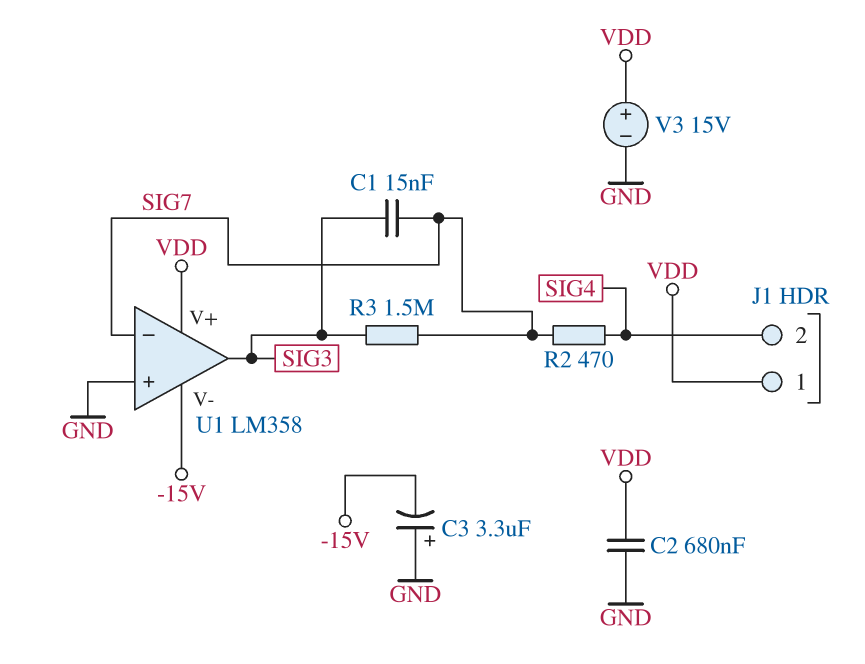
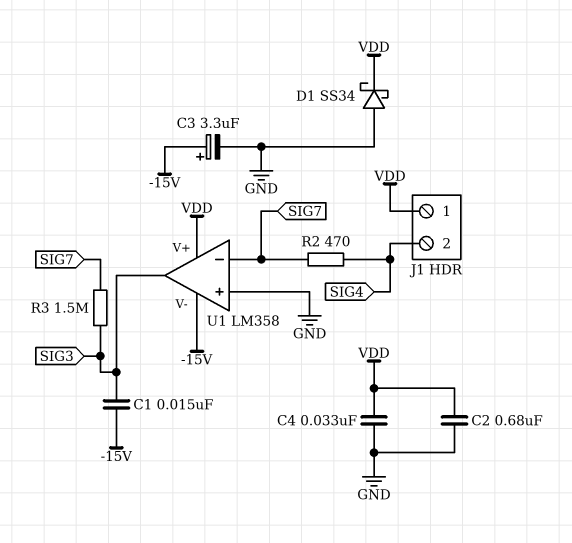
C1: 15nF (SIG3, SIG7) -> 15nF (-15V, SIG3)
C3: 3.3uF (plus GND, minus -15V) -> 3.3uF (plus -15V, minus GND)
C4: none -> 33nF (GND, VDD)
D1: none -> schottky SS34 (A GND, K VDD)
V3: 15V (plus VDD, minus GND) -> none

